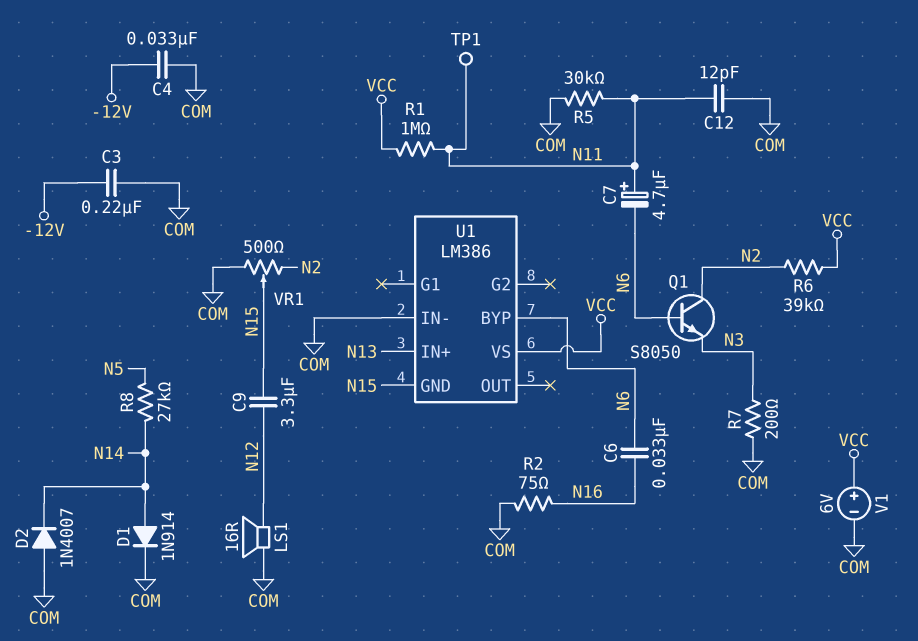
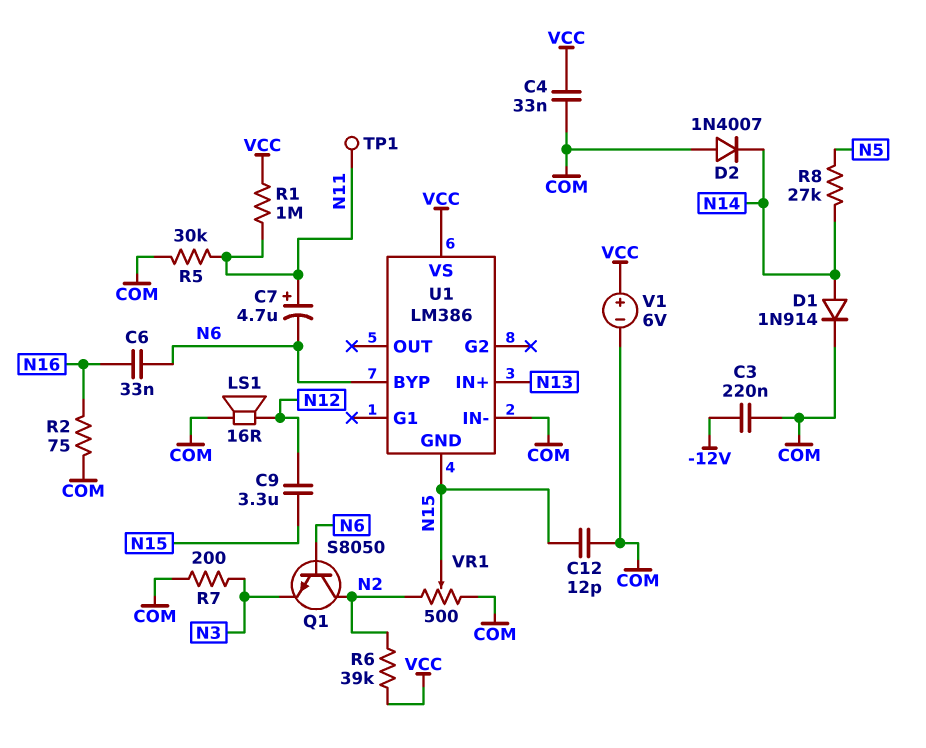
C4: 33nF (-12V, COM) -> 33nF (COM, VCC)
C12: 12pF (COM, N11) -> 12pF (COM, N15)

